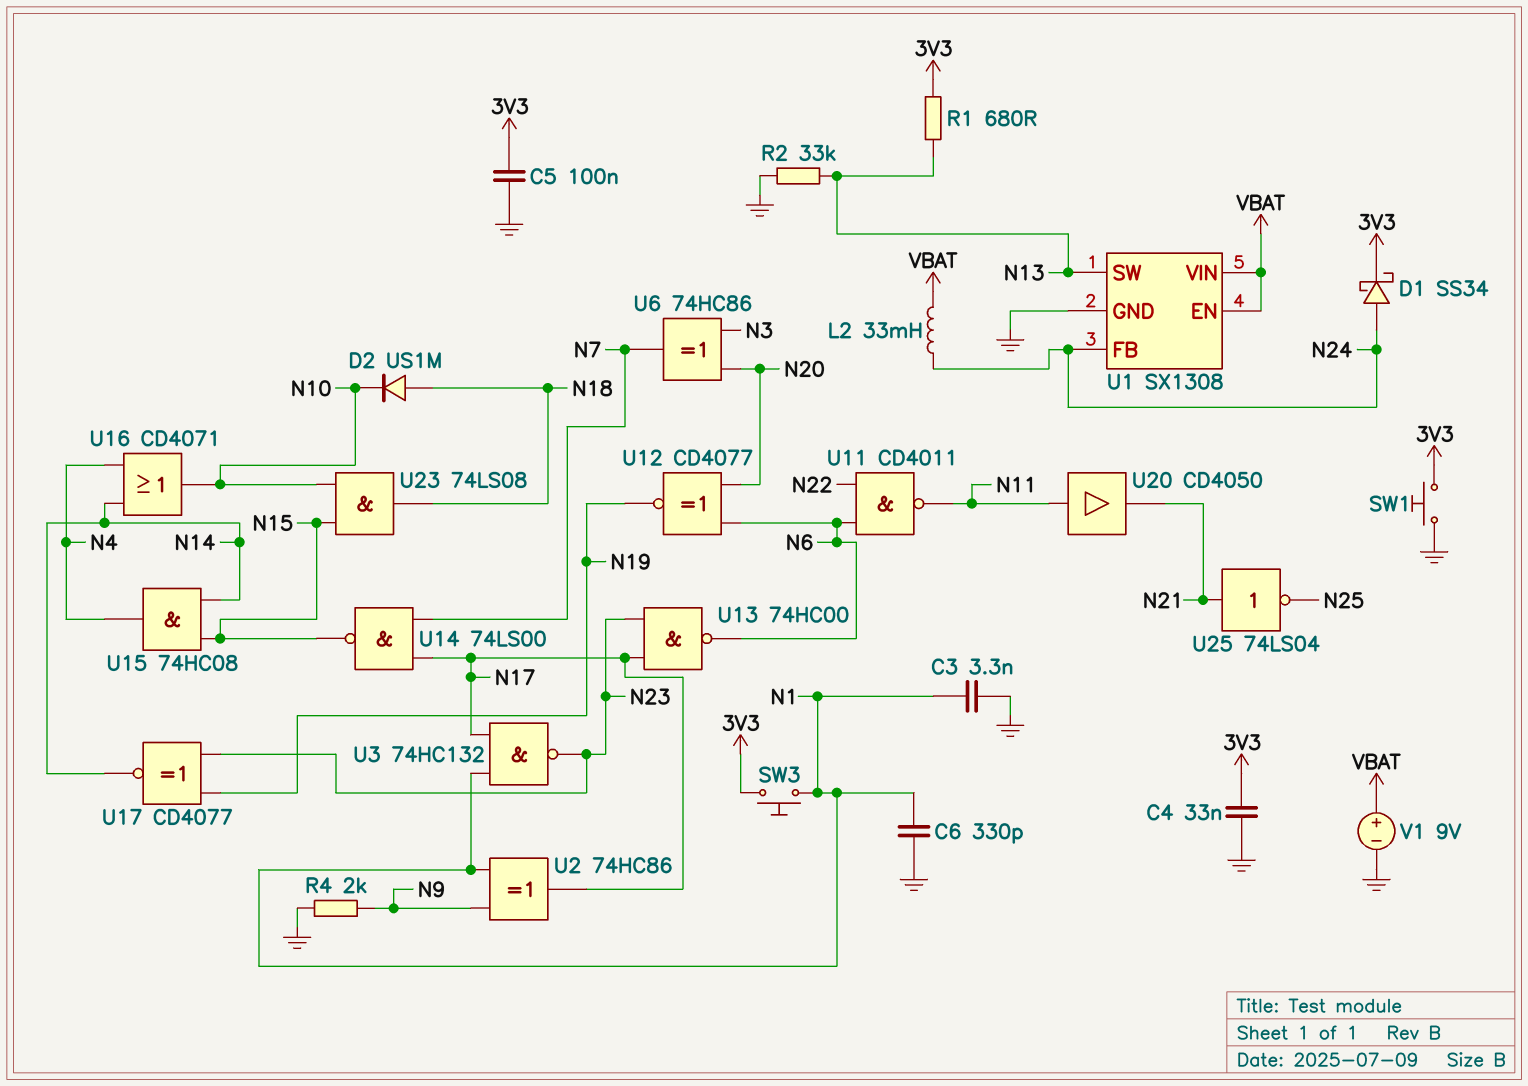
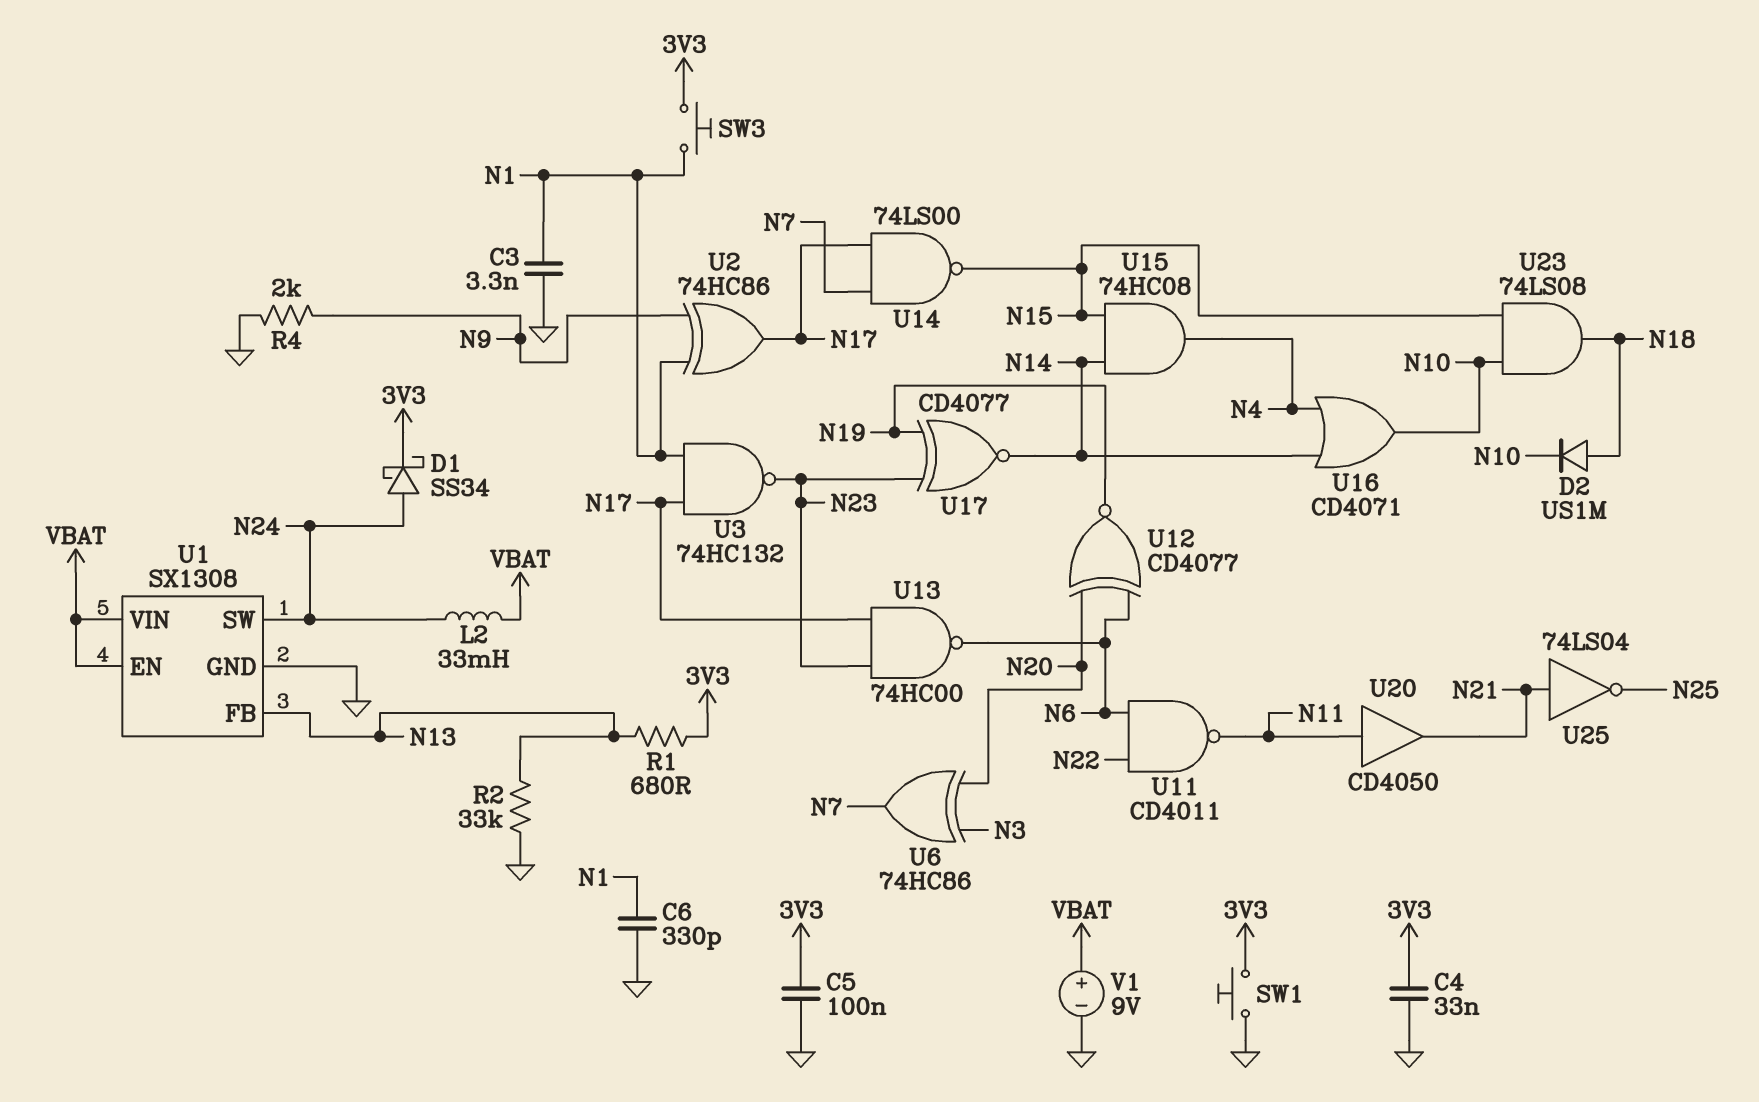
U1 pin FB: N24 -> N13
U1 pin SW: N13 -> N24

